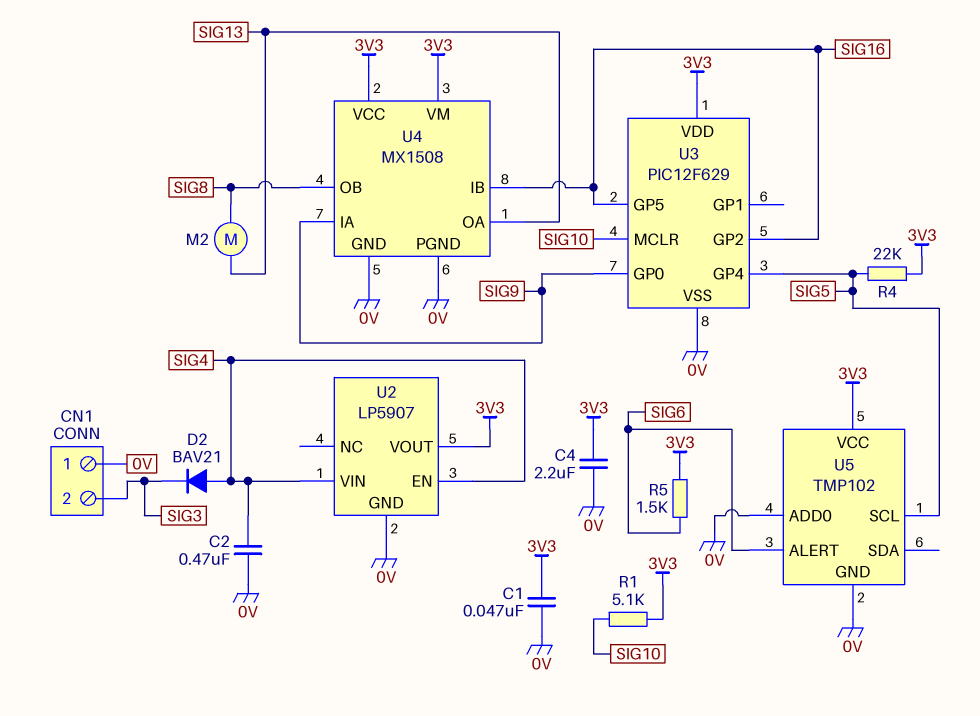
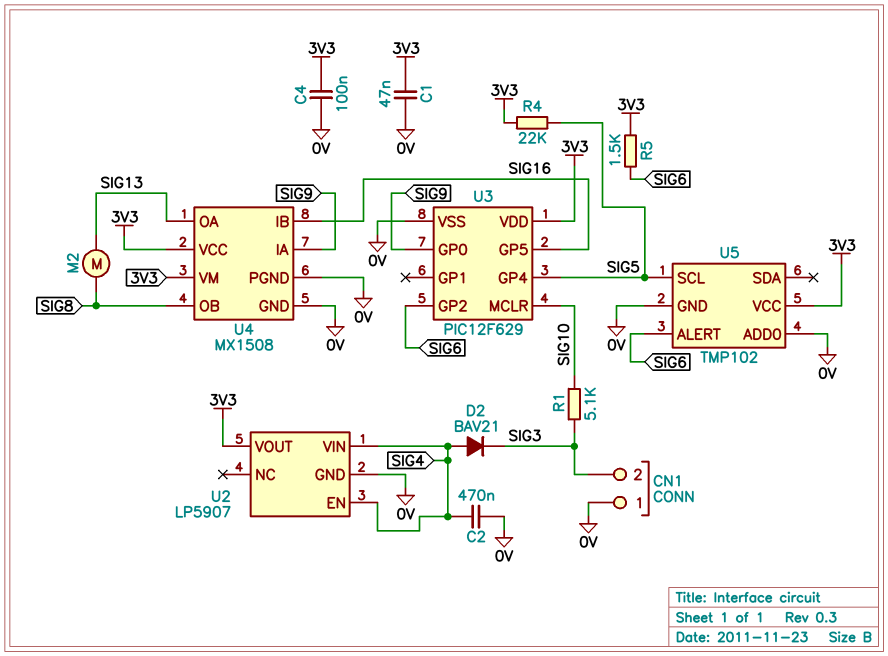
C4: 2.2uF (0V, 3V3) -> 100nF (0V, 3V3)
R1: 5.1k (3V3, SIG10) -> 5.1k (SIG3, SIG10)
U3 pin GP2: SIG16 -> SIG6

